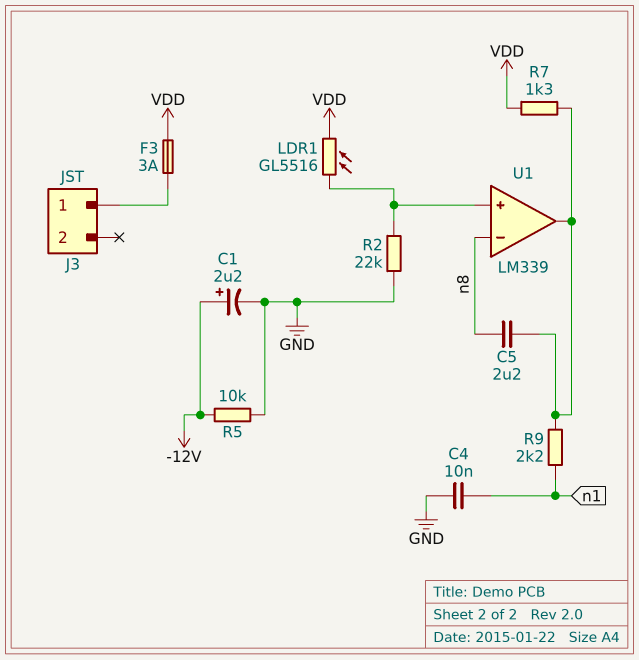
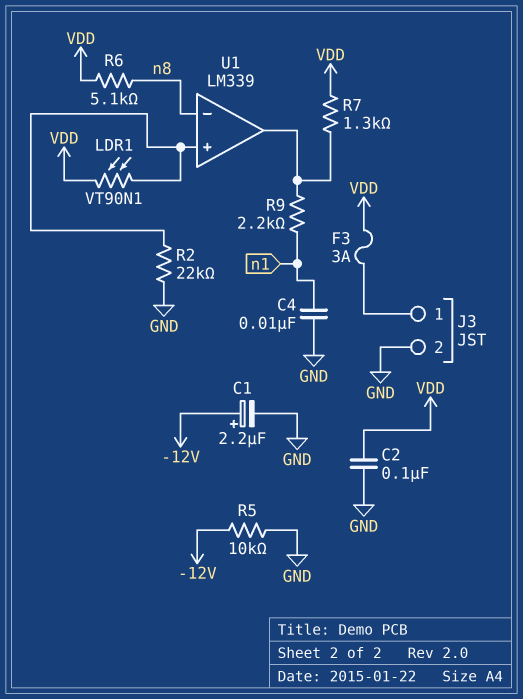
C2: none -> 100nF (GND, VDD)
C5: 2.2uF (U1/out, n8) -> none
J3 pin 2: none -> GND
LDR1: GL5516 (U1/in+, VDD) -> VT90N1 (U1/in+, VDD)
R6: none -> 5.1k (VDD, n8)

